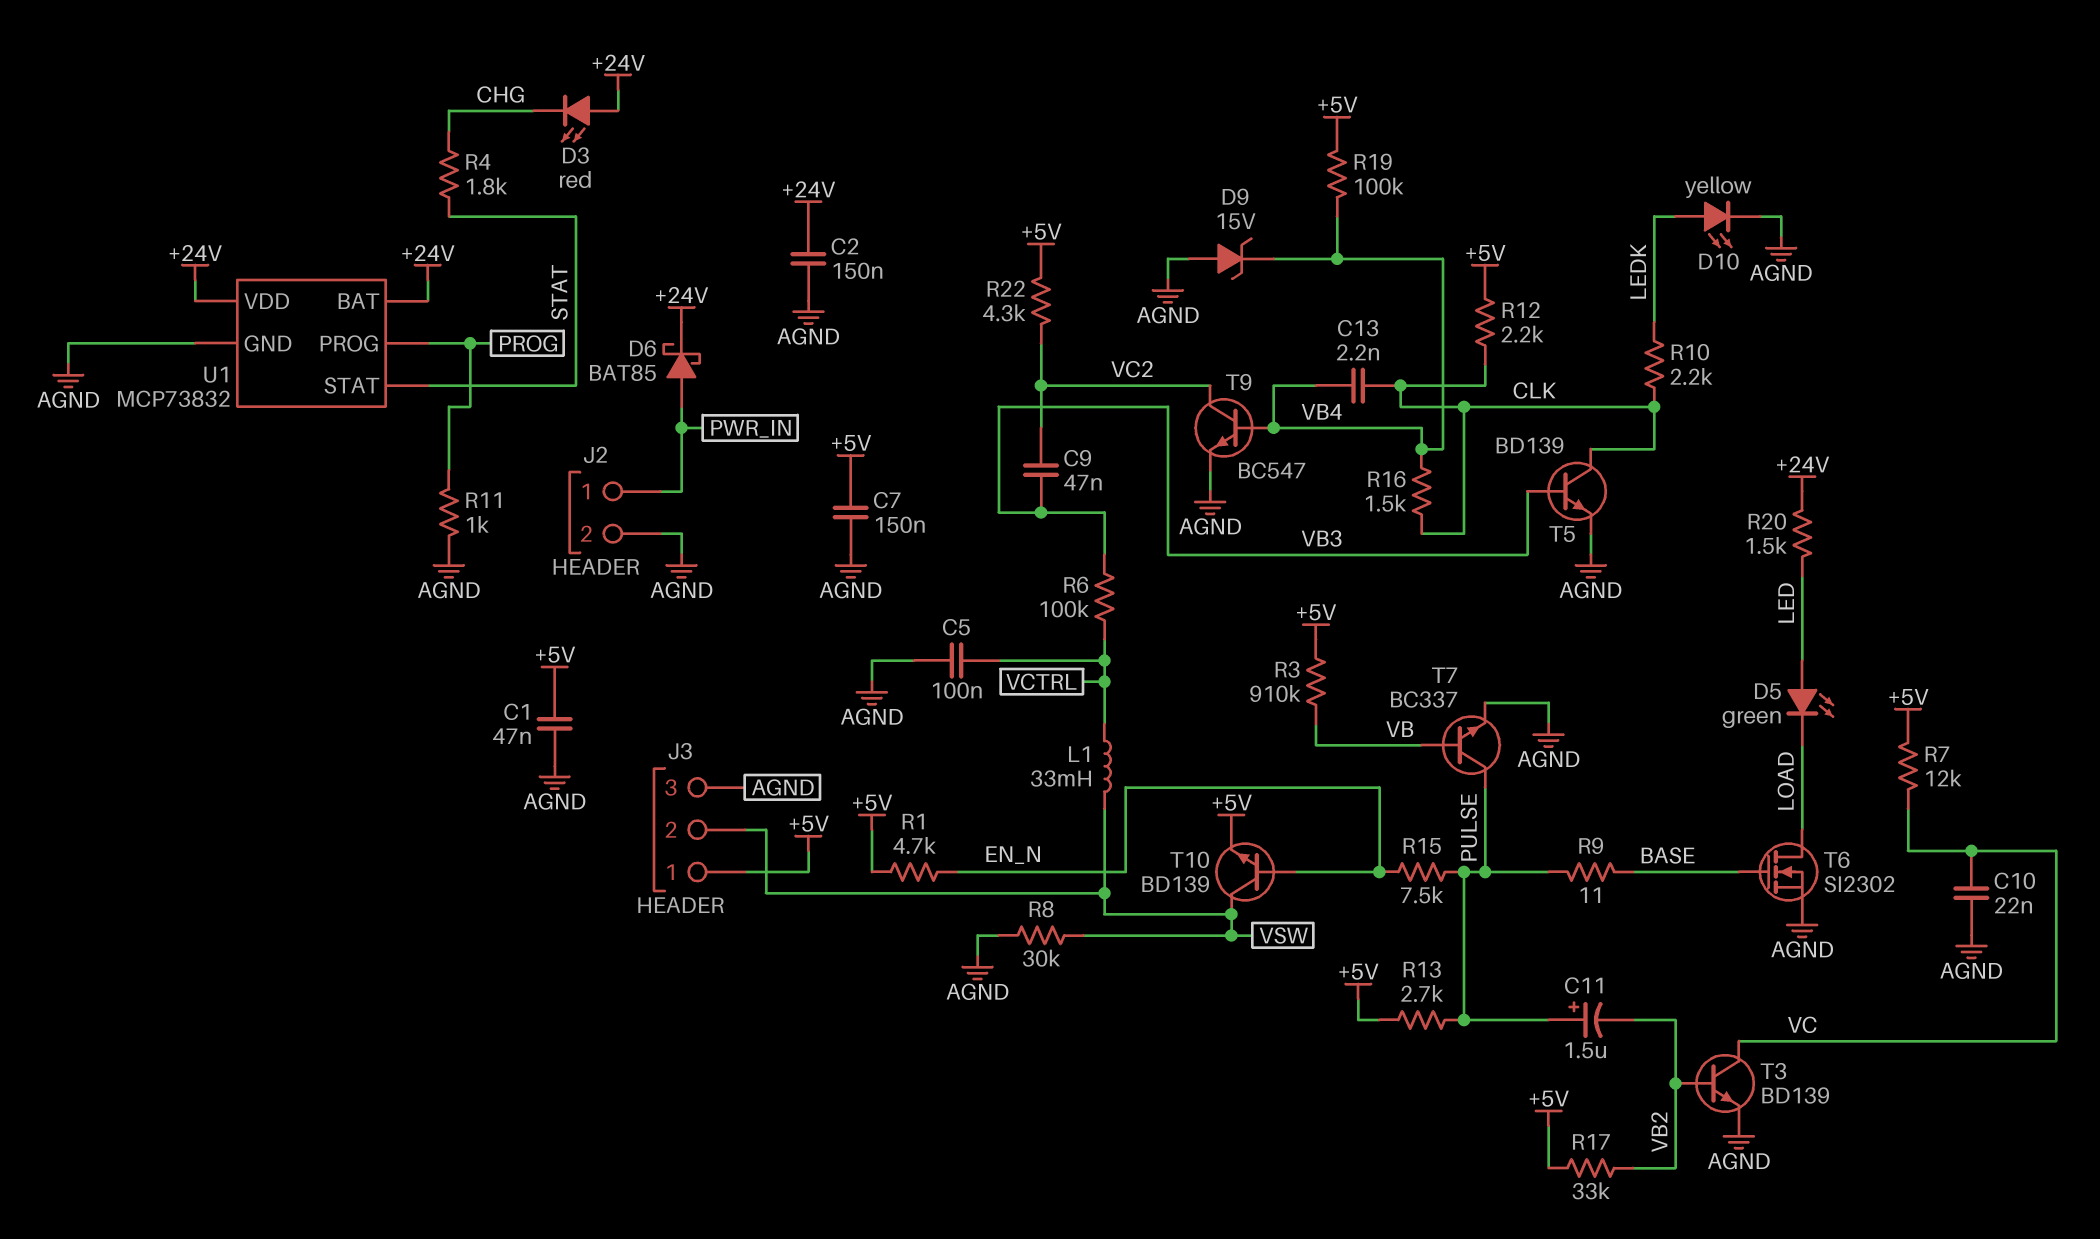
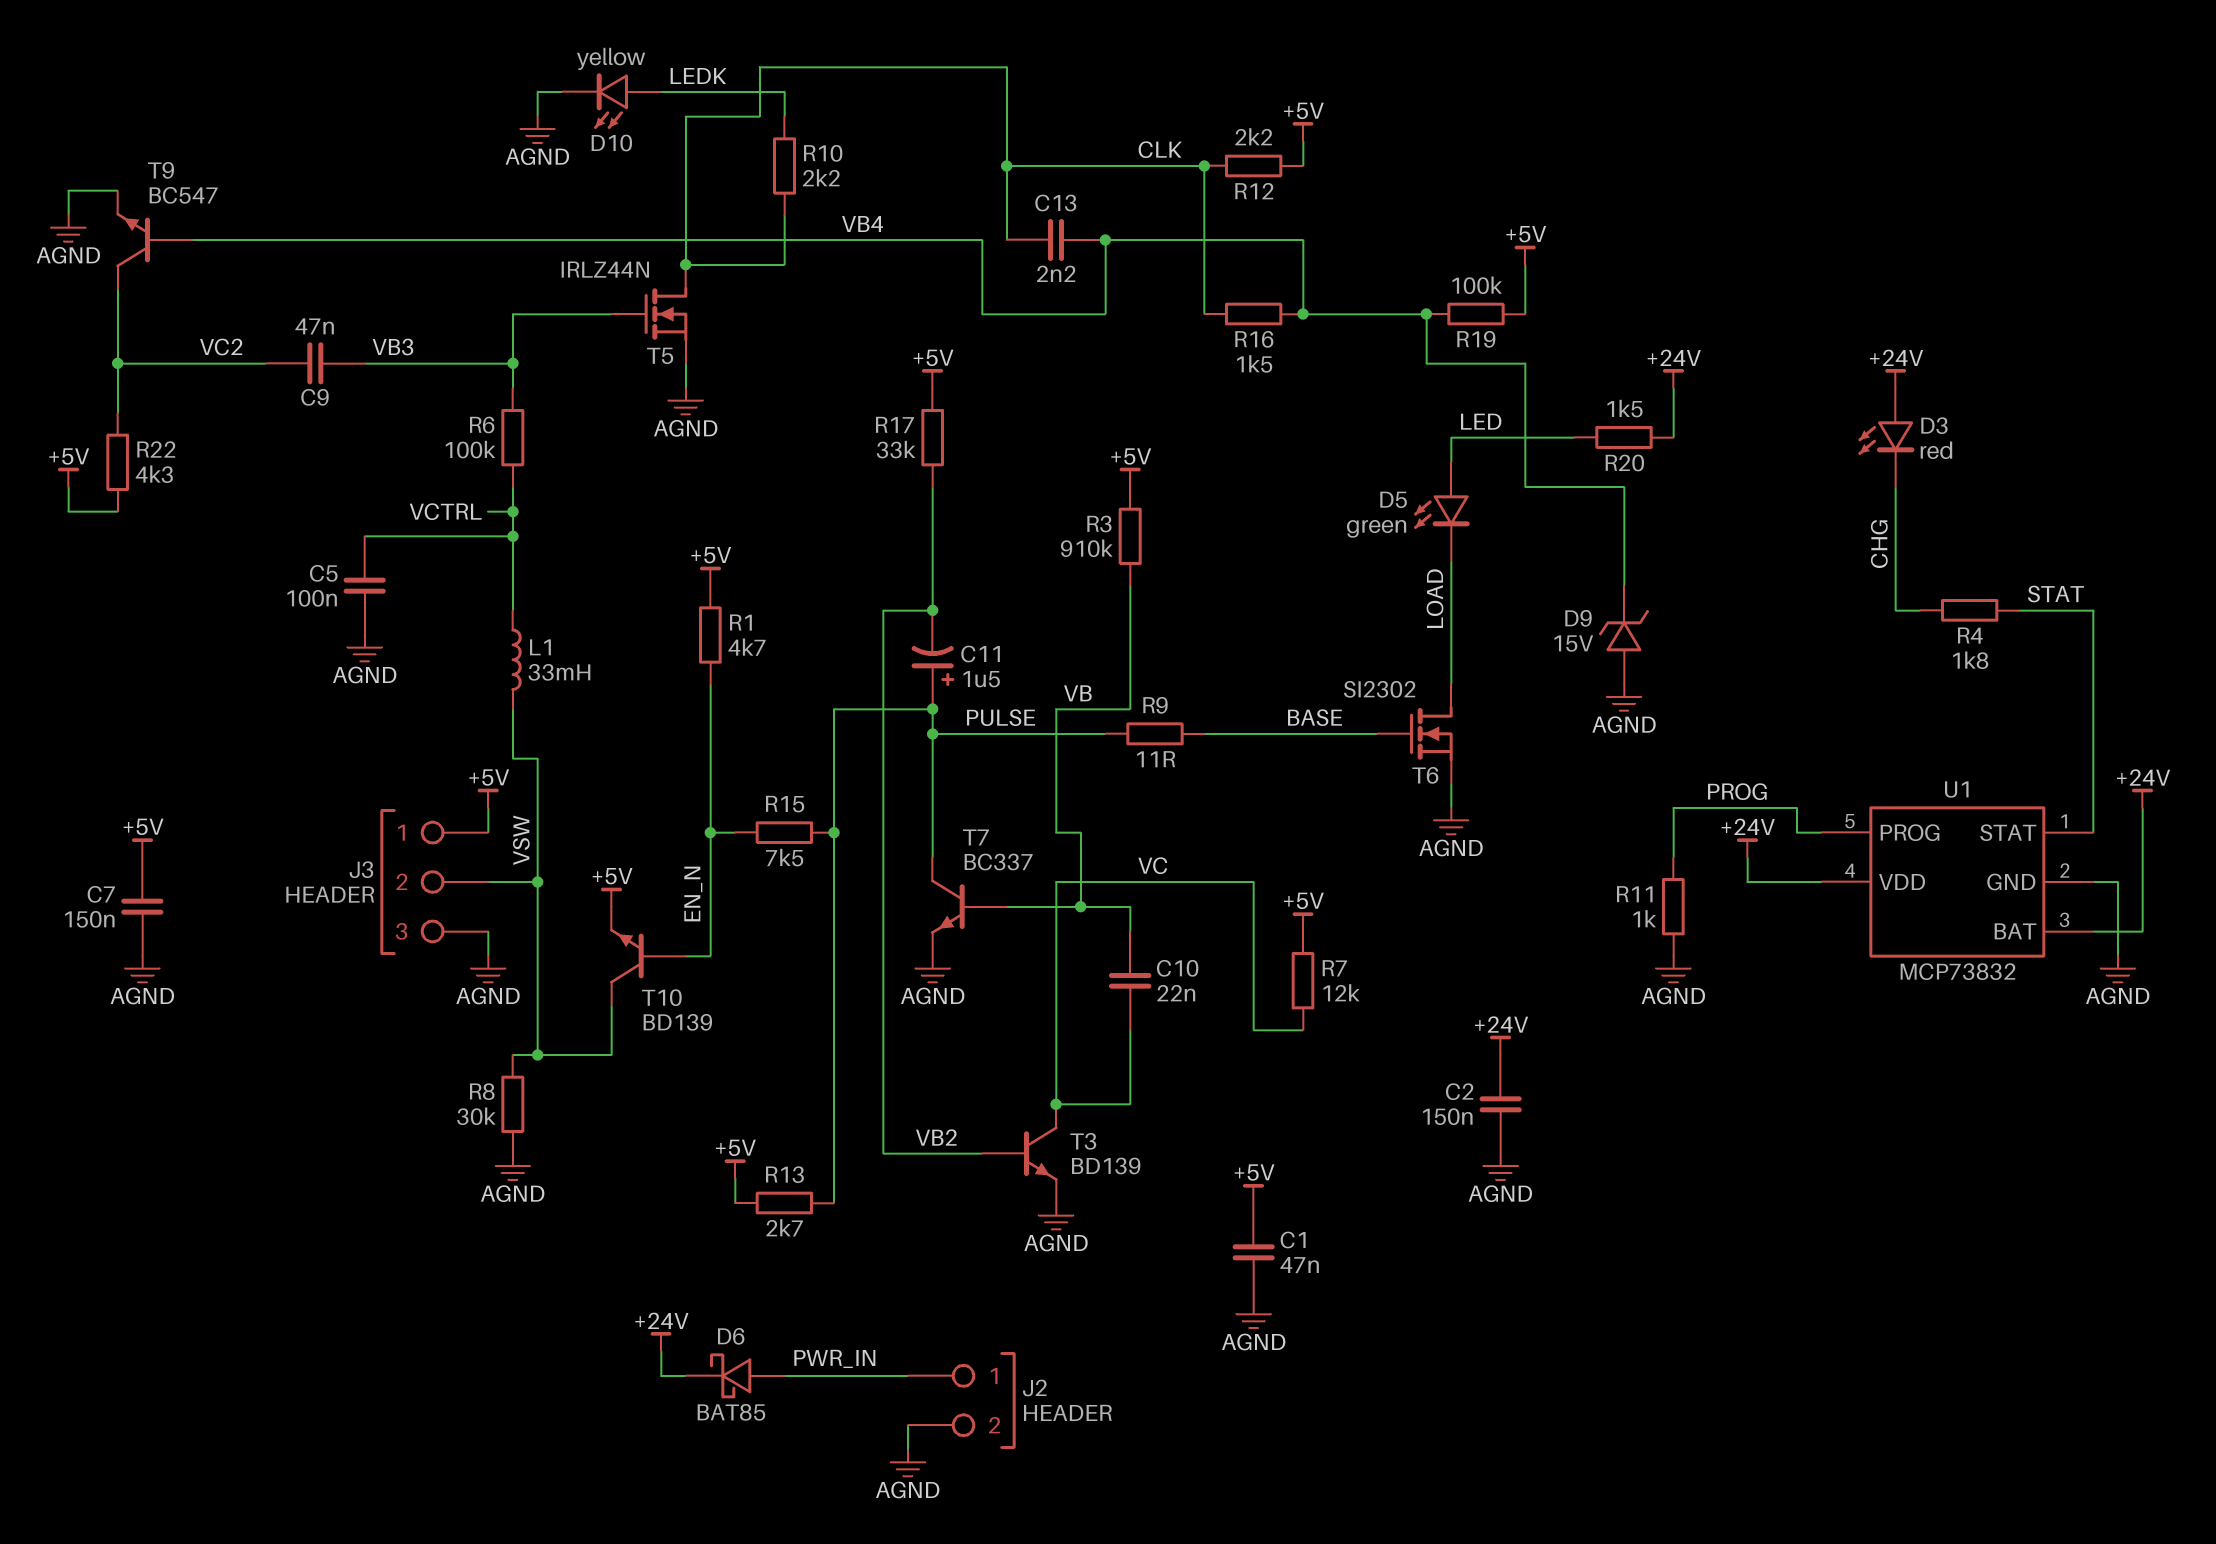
C10: 22nF (AGND, VC) -> 22nF (VB, VC)
T5: NPN BD139 (B VB3, C CLK, E AGND) -> NMOS IRLZ44N (G VB3, D CLK, S AGND)

